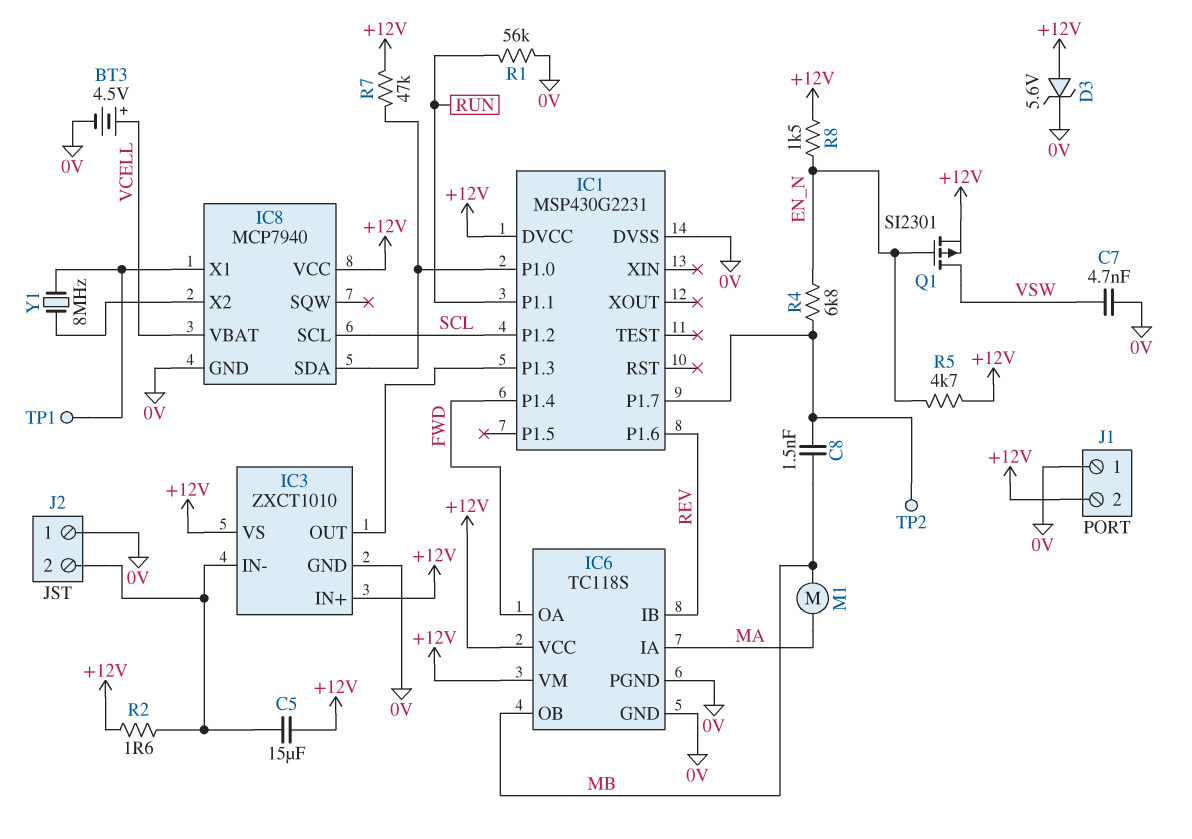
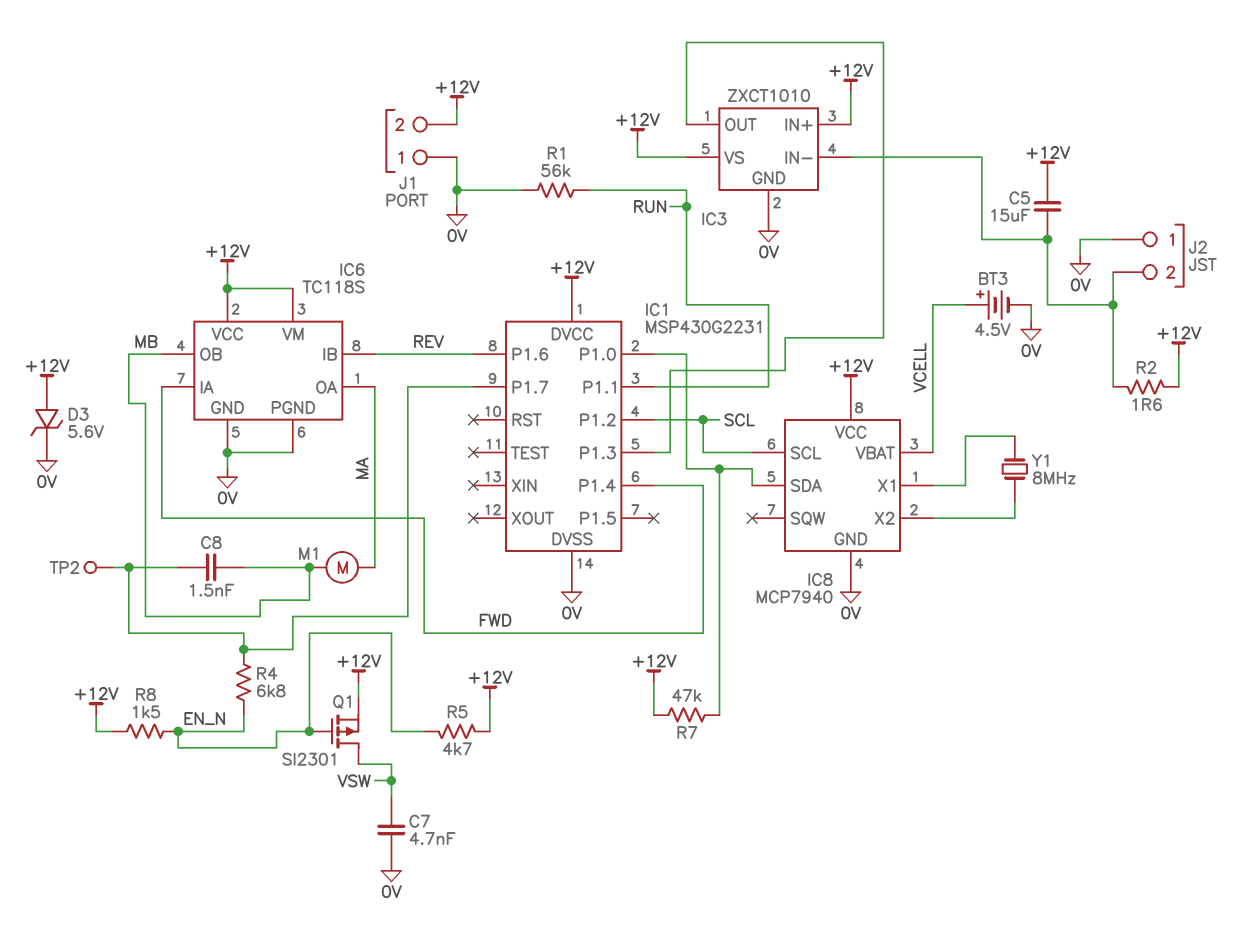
IC6 pin IA: MA -> FWD
IC6 pin OA: FWD -> MA
TP1: test point (IC8/X1) -> none

